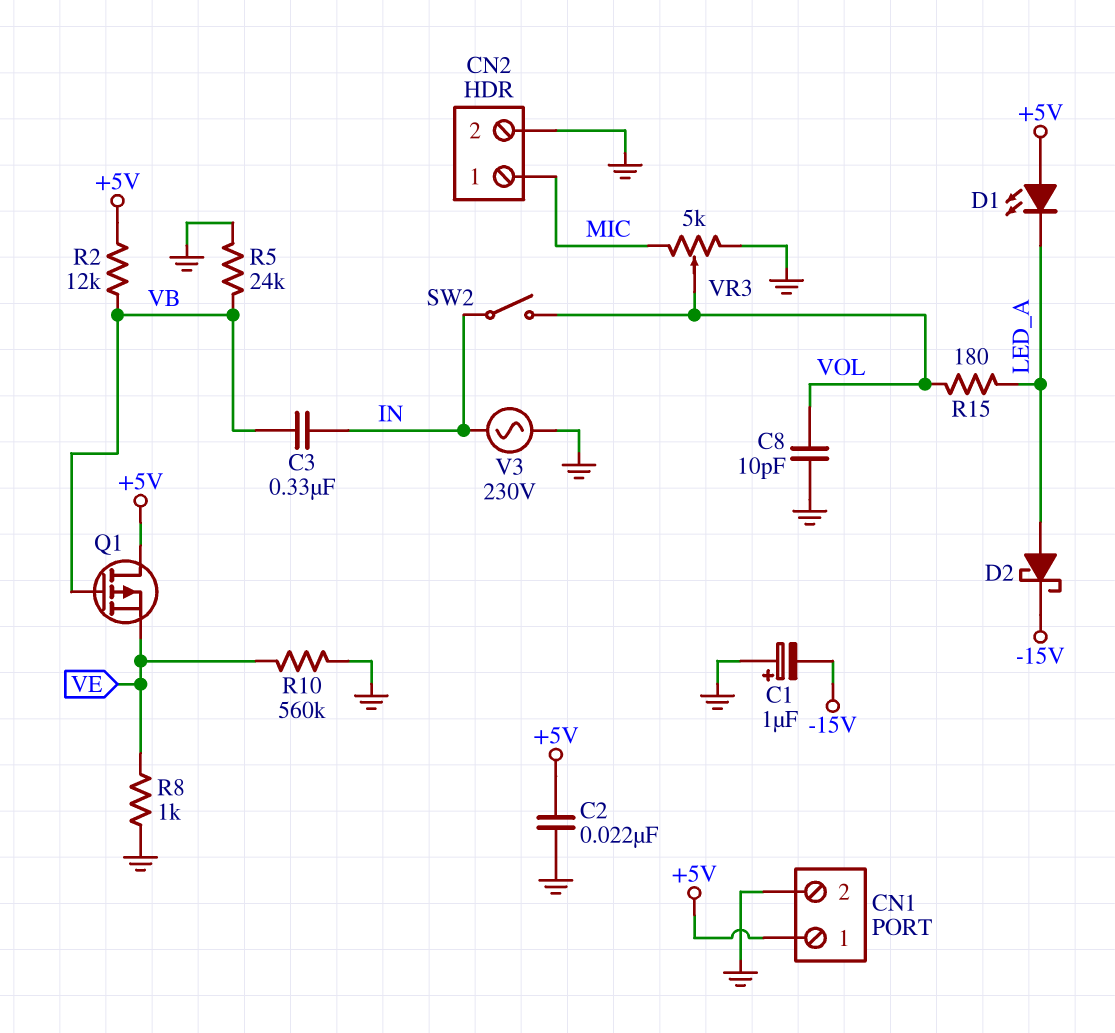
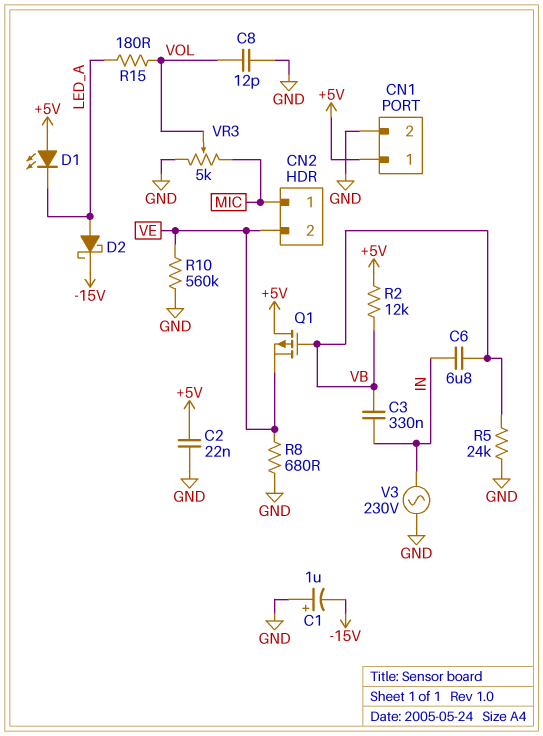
C6: none -> 6.8uF (IN, VB)
C8: 10pF (GND, VOL) -> 12pF (GND, VOL)
CN2 pin 2: GND -> VE
R8: 1k (GND, VE) -> 680 (GND, VE)
SW2: switch (IN, VOL) -> none

